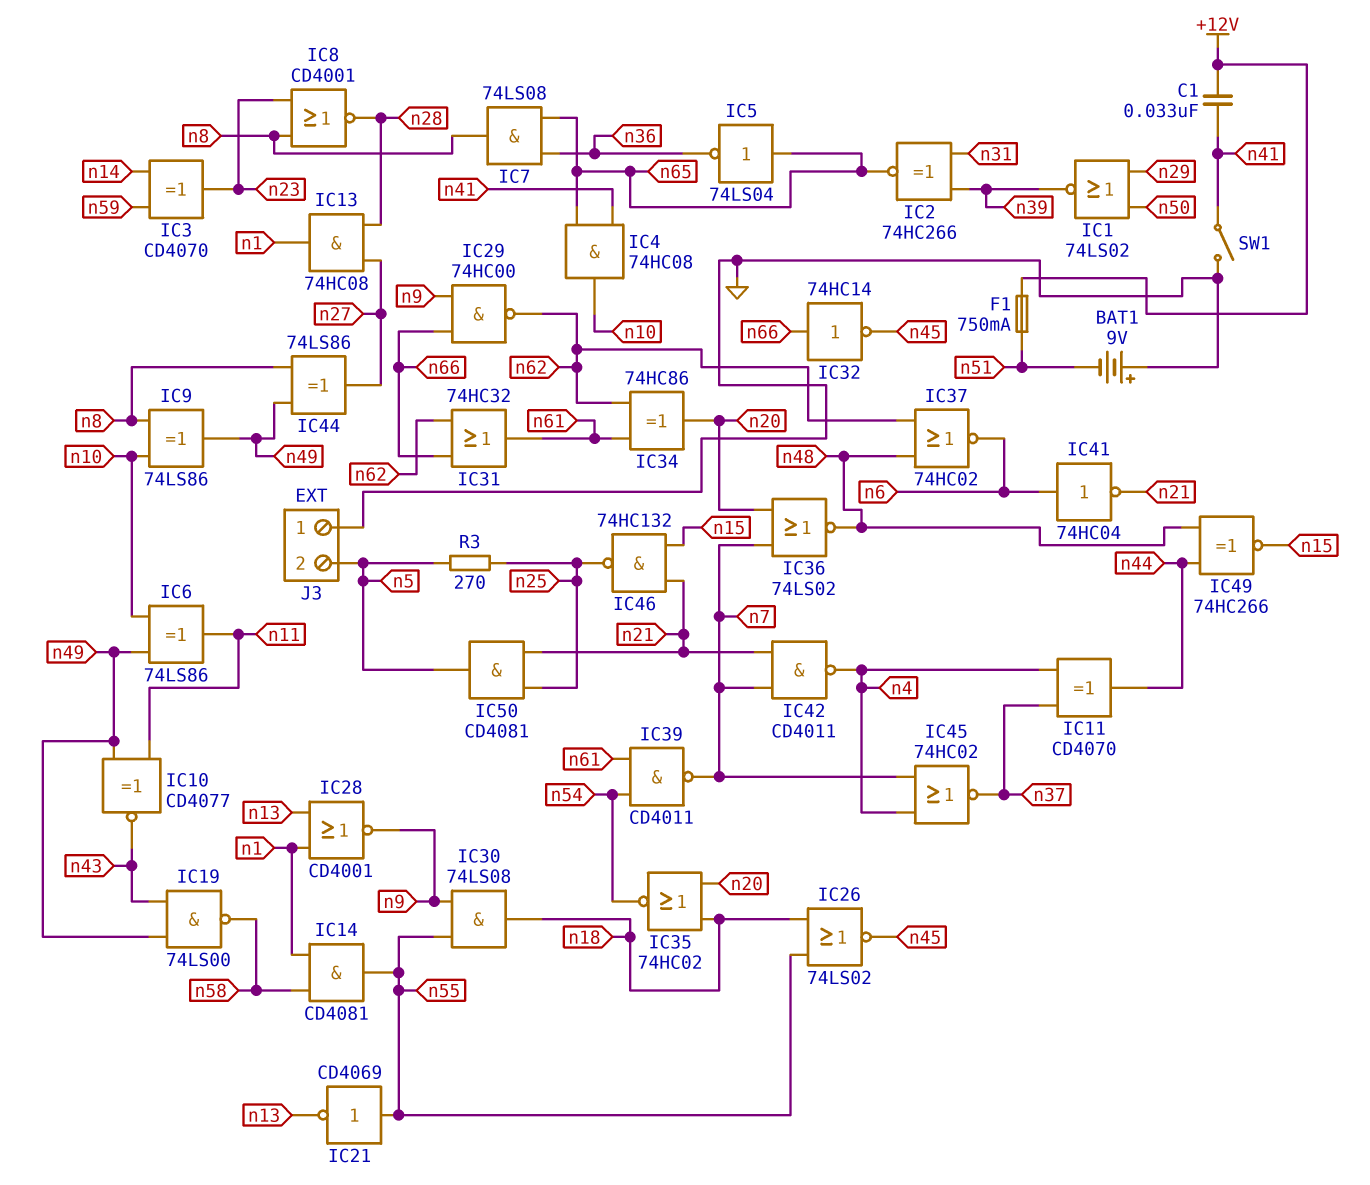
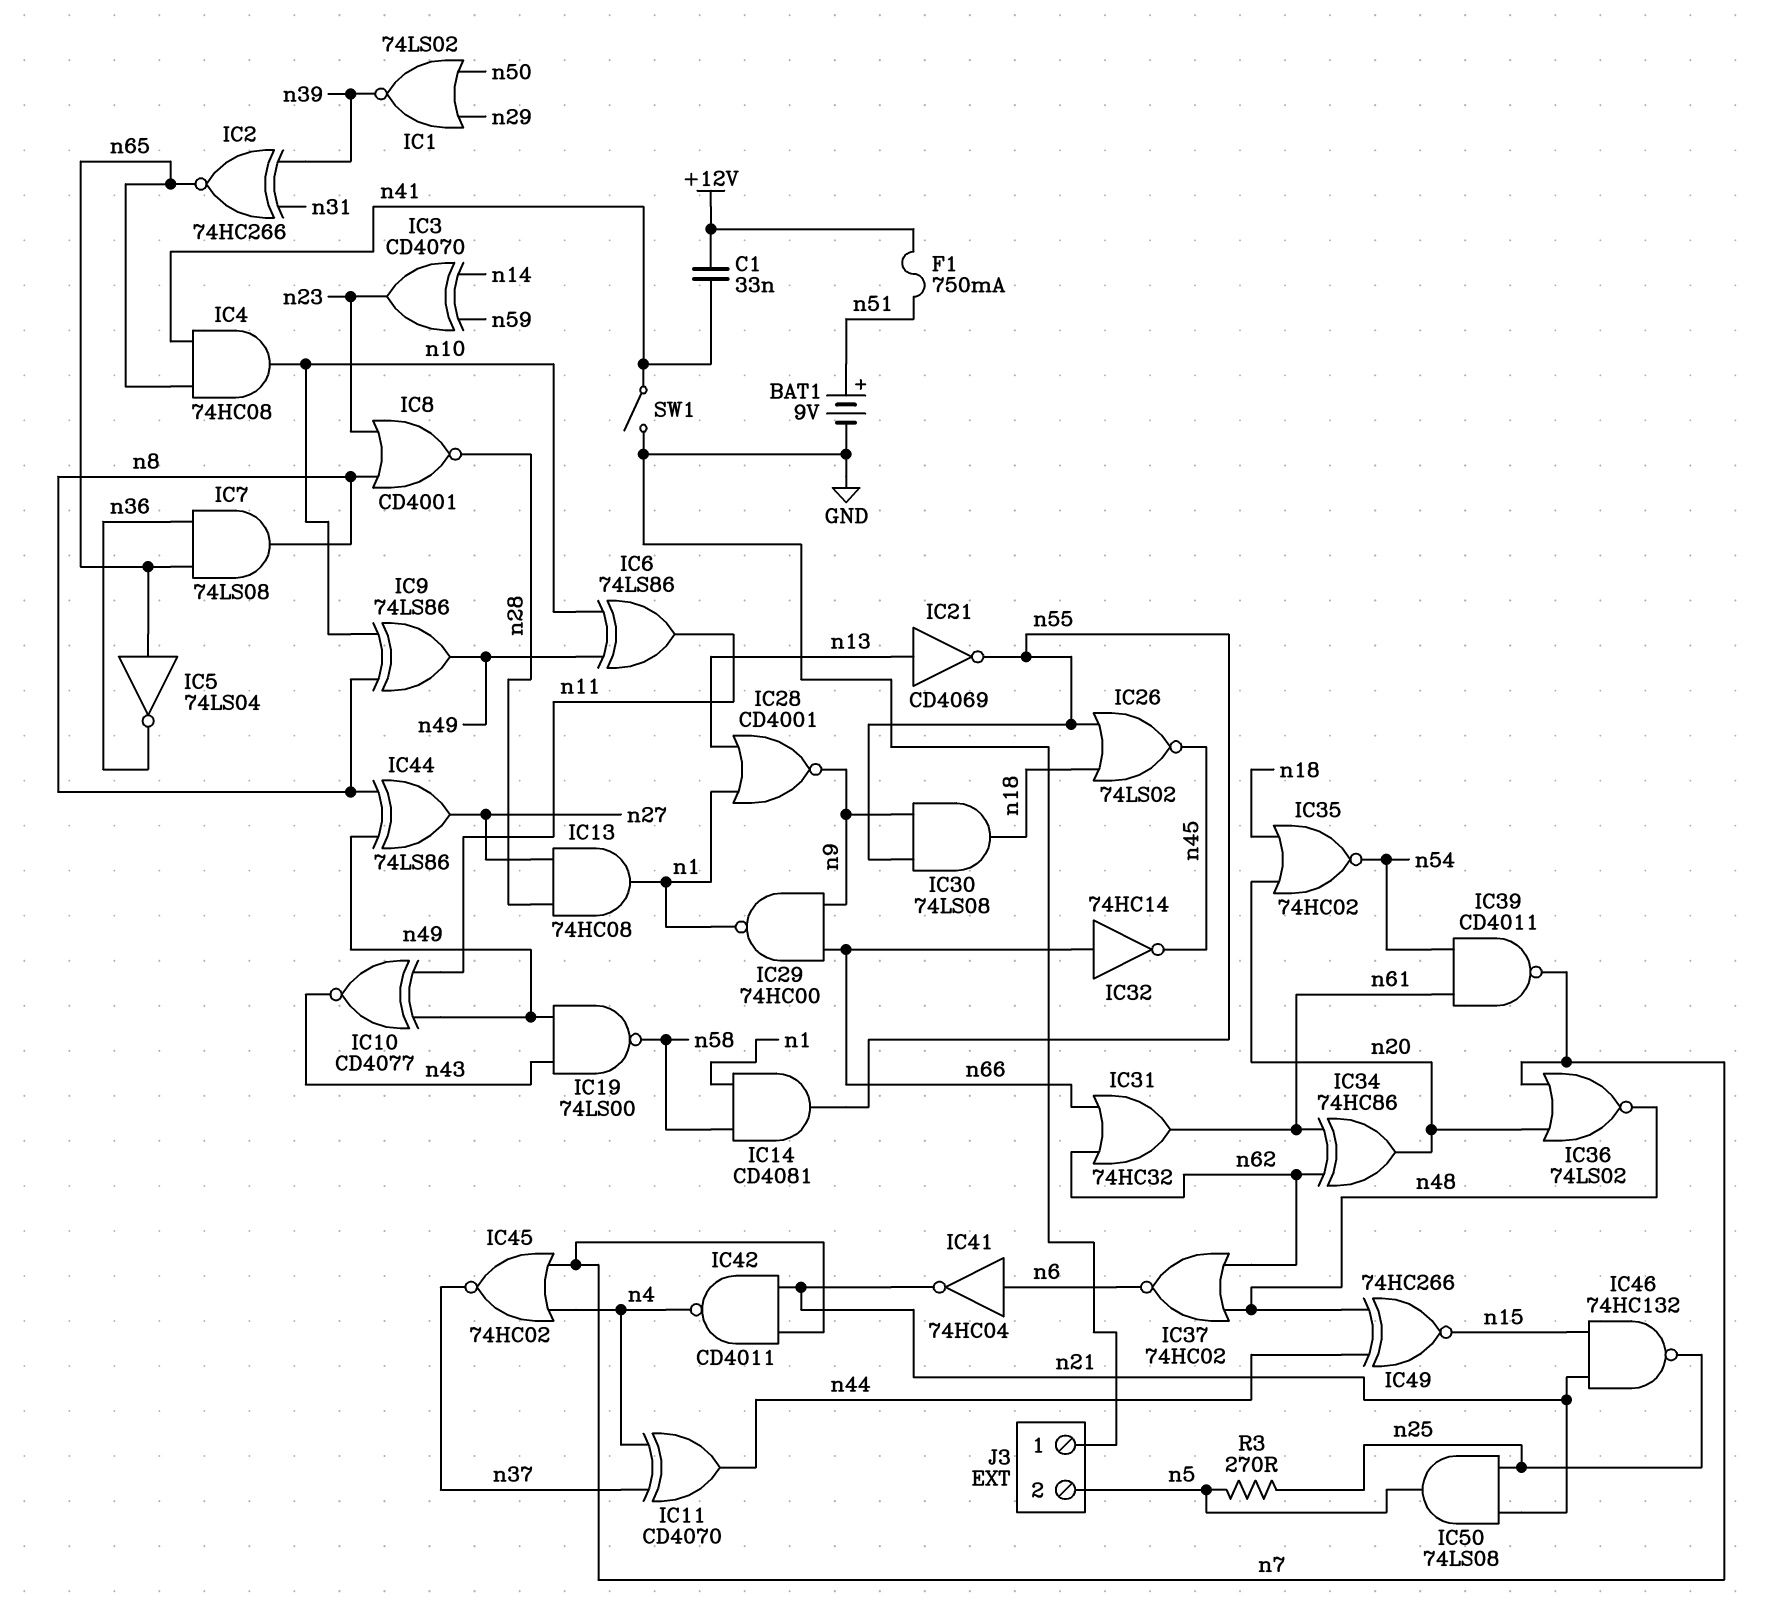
BAT1: 9V (plus GND, minus n51) -> 9V (plus n51, minus GND)
IC21: NOT CD4069 (in n55, out n13) -> NOT CD4069 (in n13, out n55)
IC29: NAND 74HC00 (in n9, in n66, out n62) -> NAND 74HC00 (in n9, in n66, out n1)
IC50: AND CD4081 (in n21, in n25, out n5) -> AND 74LS08 (in n21, in n25, out n5)

